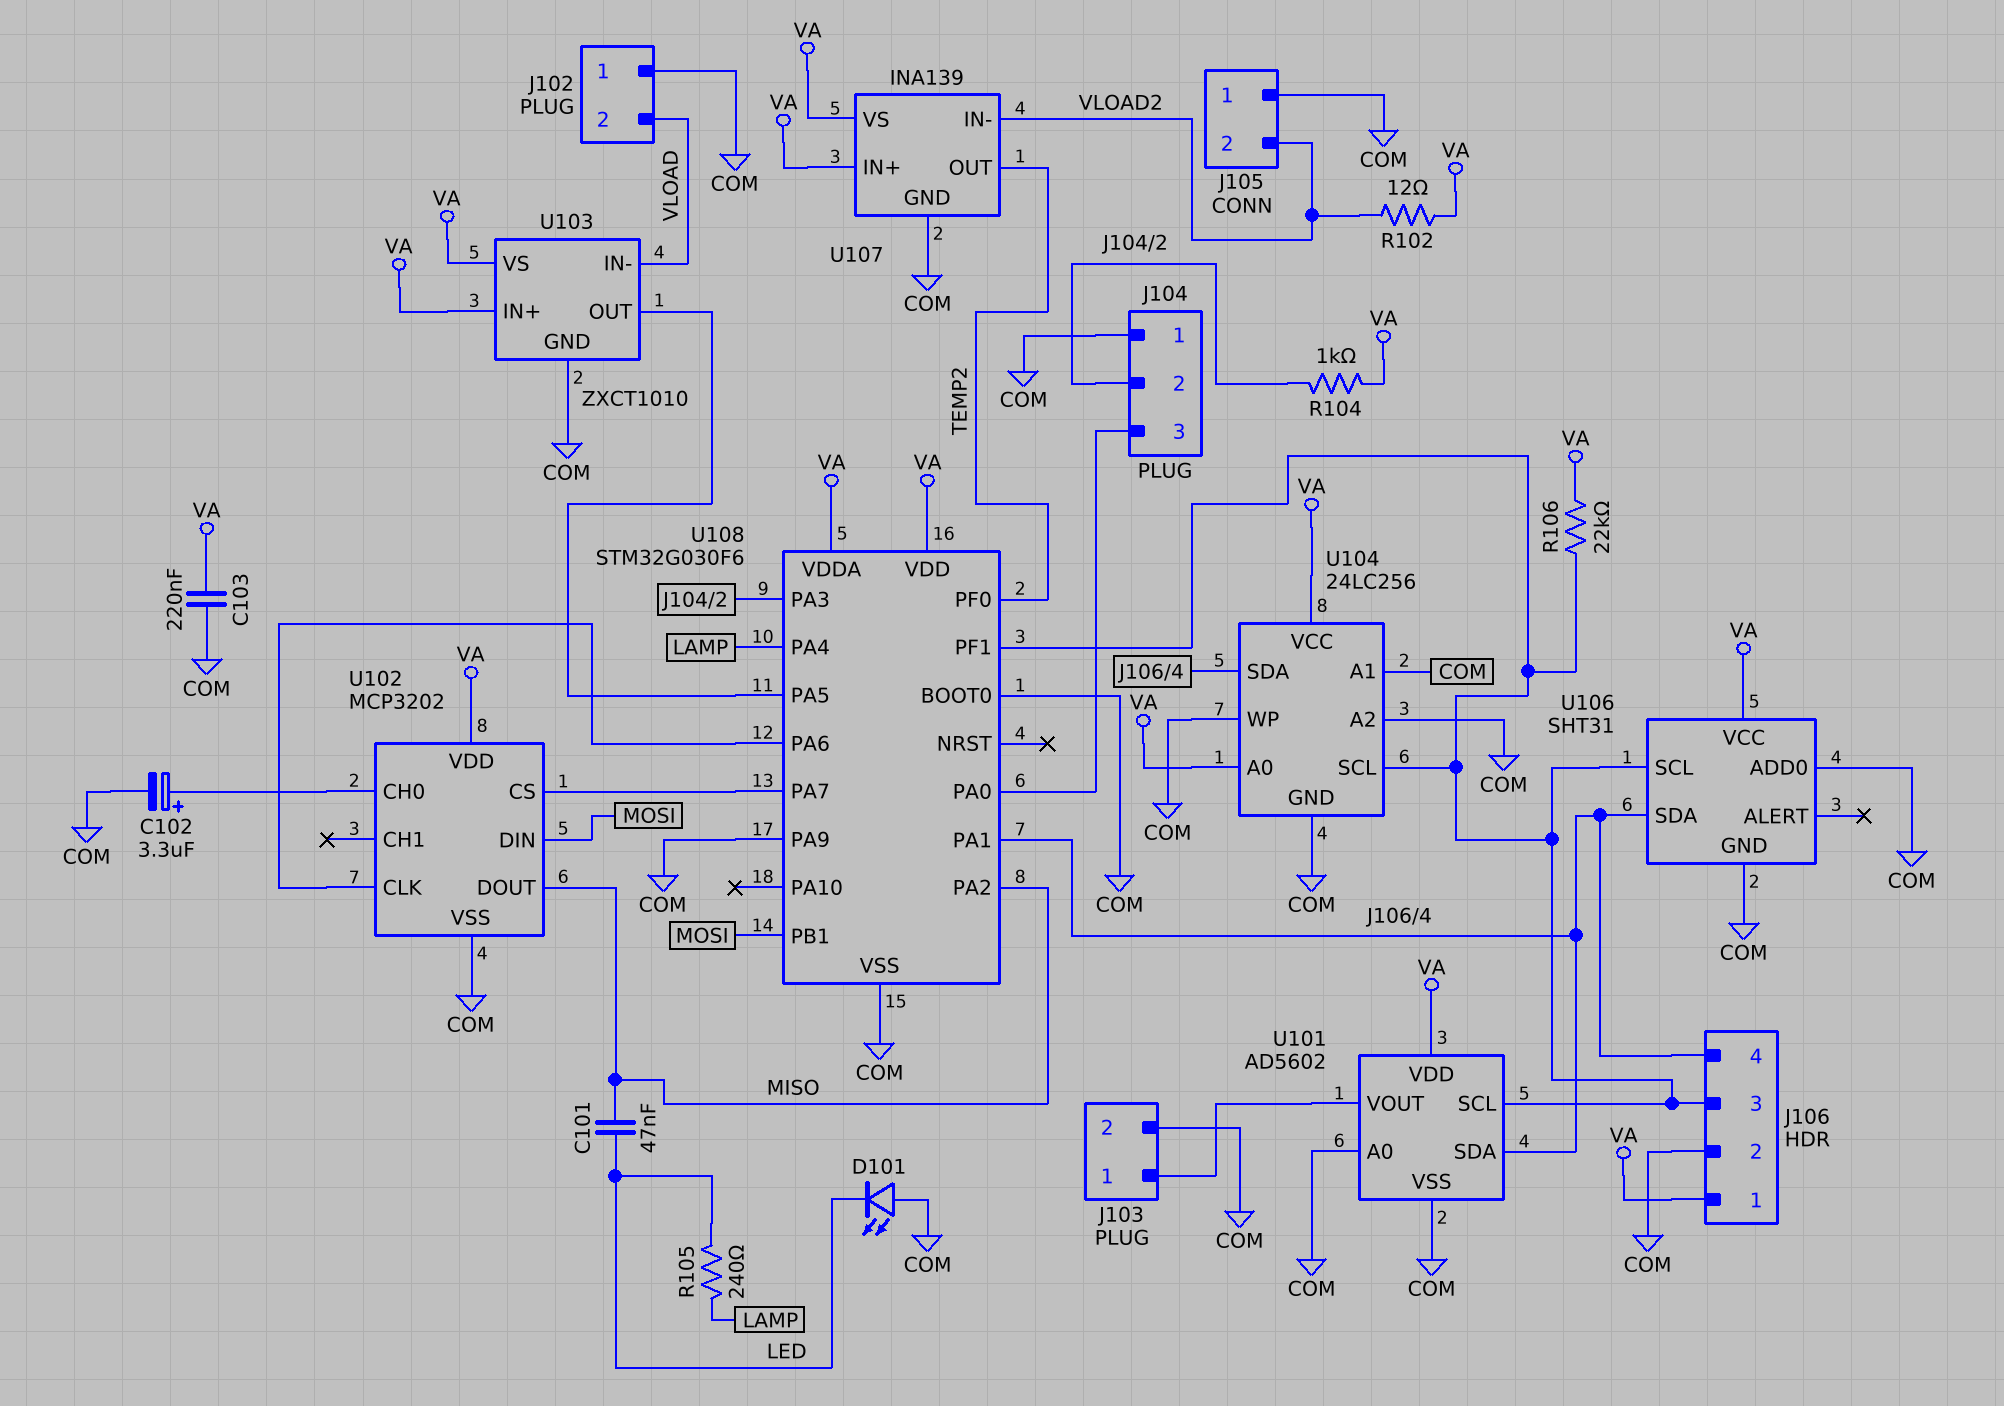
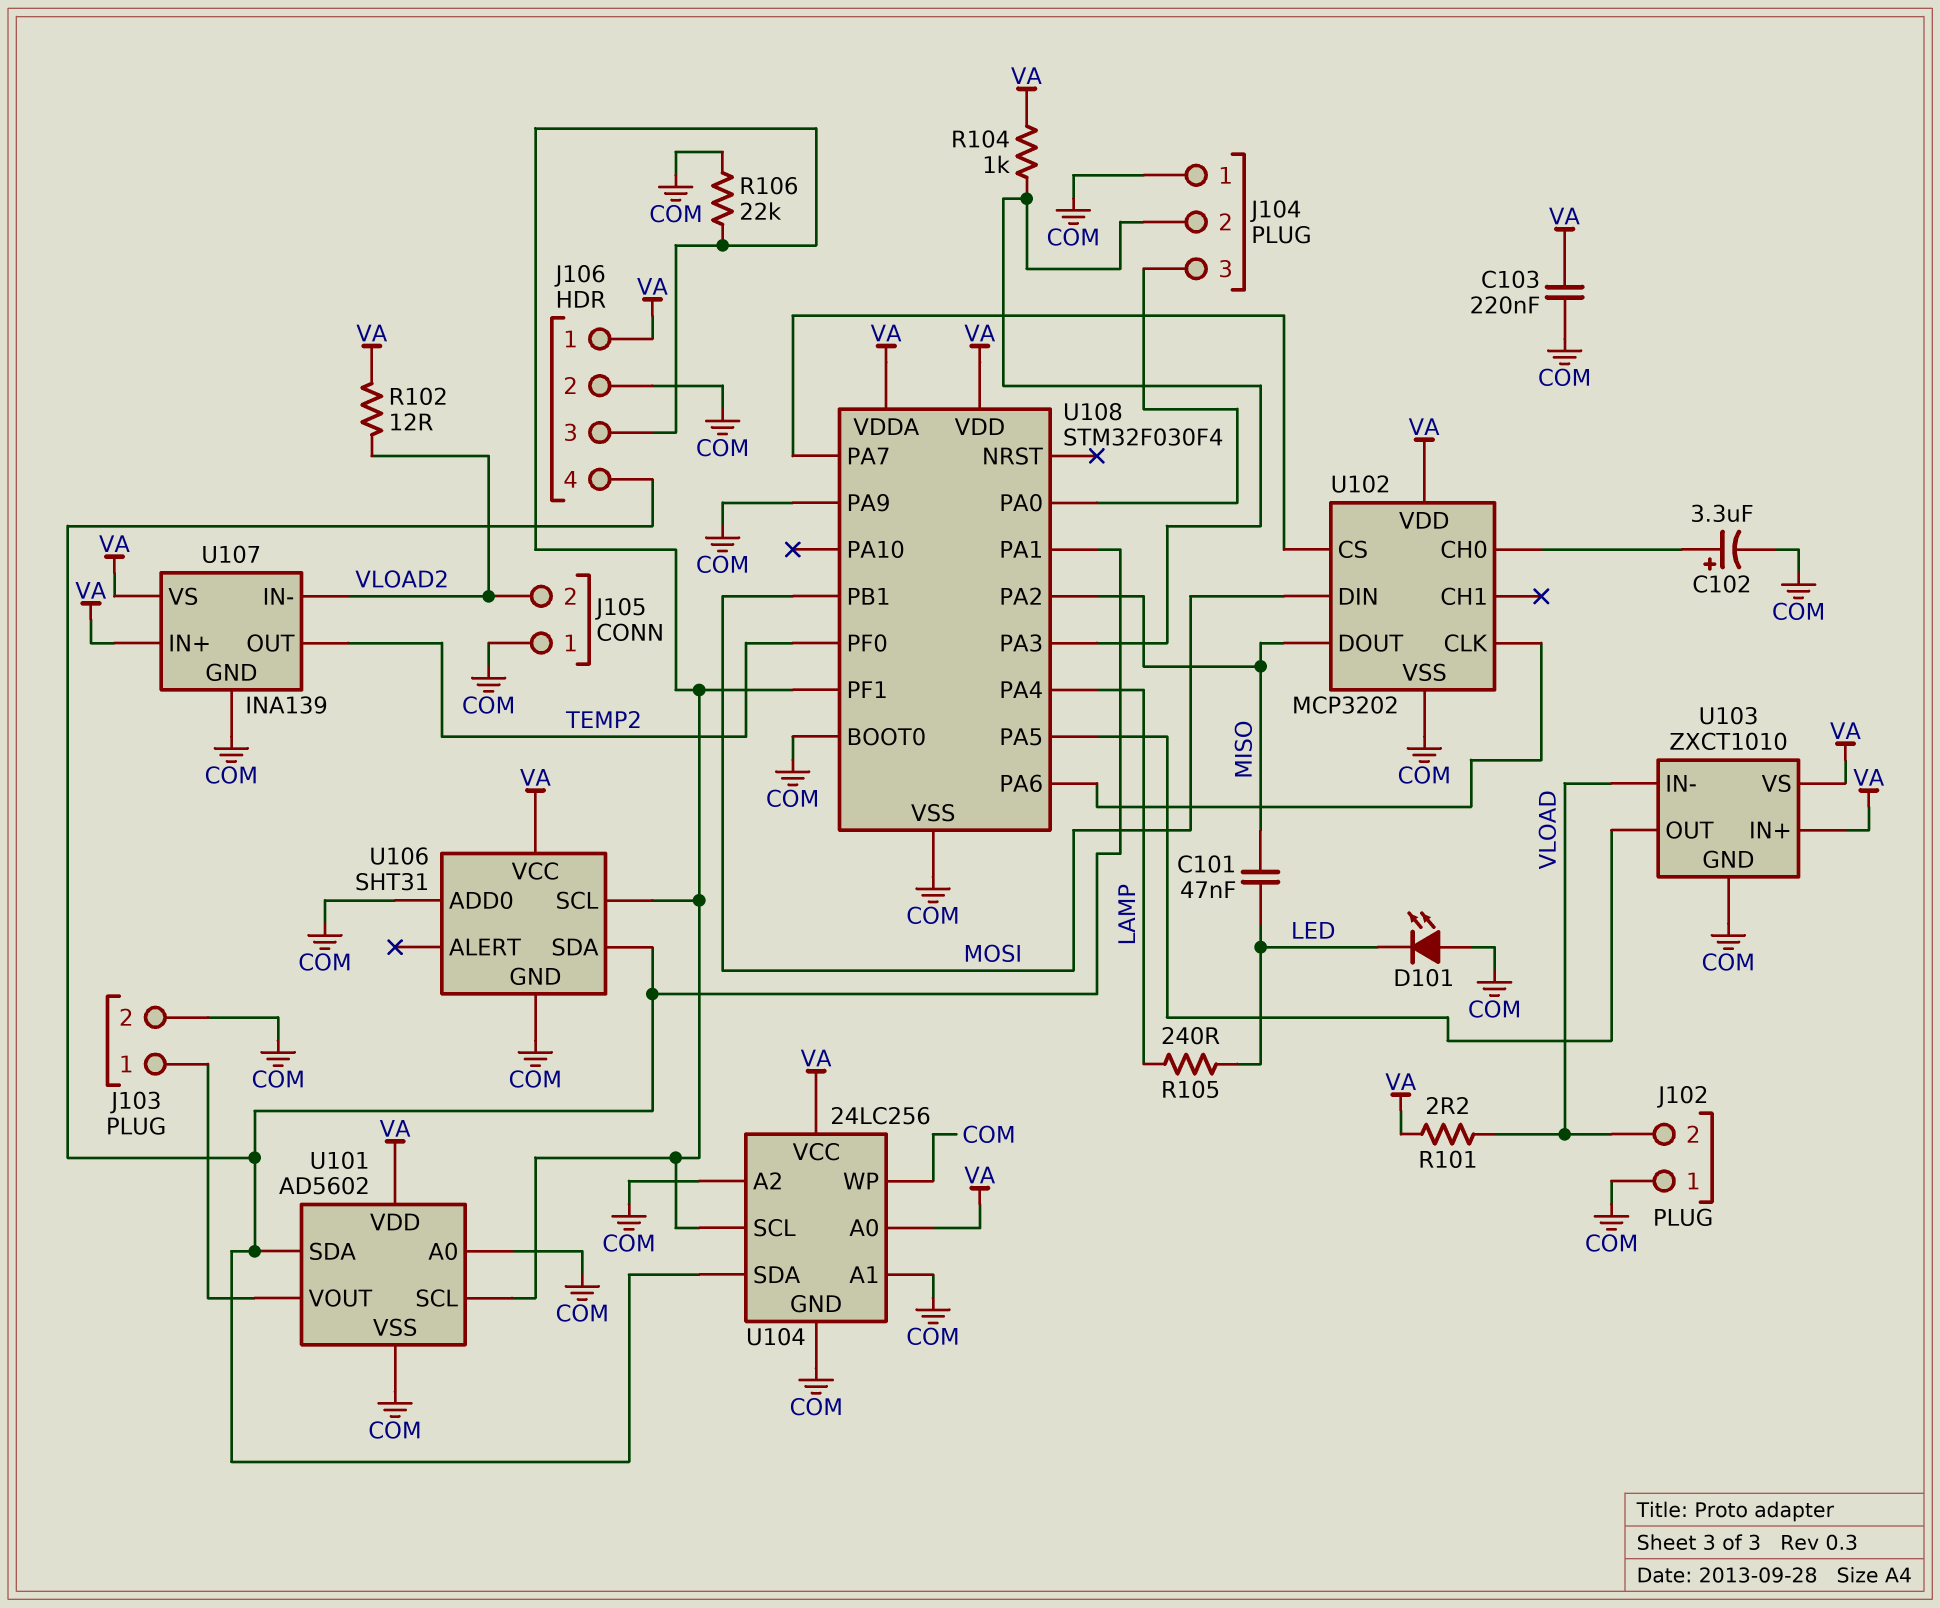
R101: none -> 2.2 (VA, VLOAD)
R106: 22k (J106/3, VA) -> 22k (COM, J106/3)
U108: STM32G030F6 -> STM32F030F4

